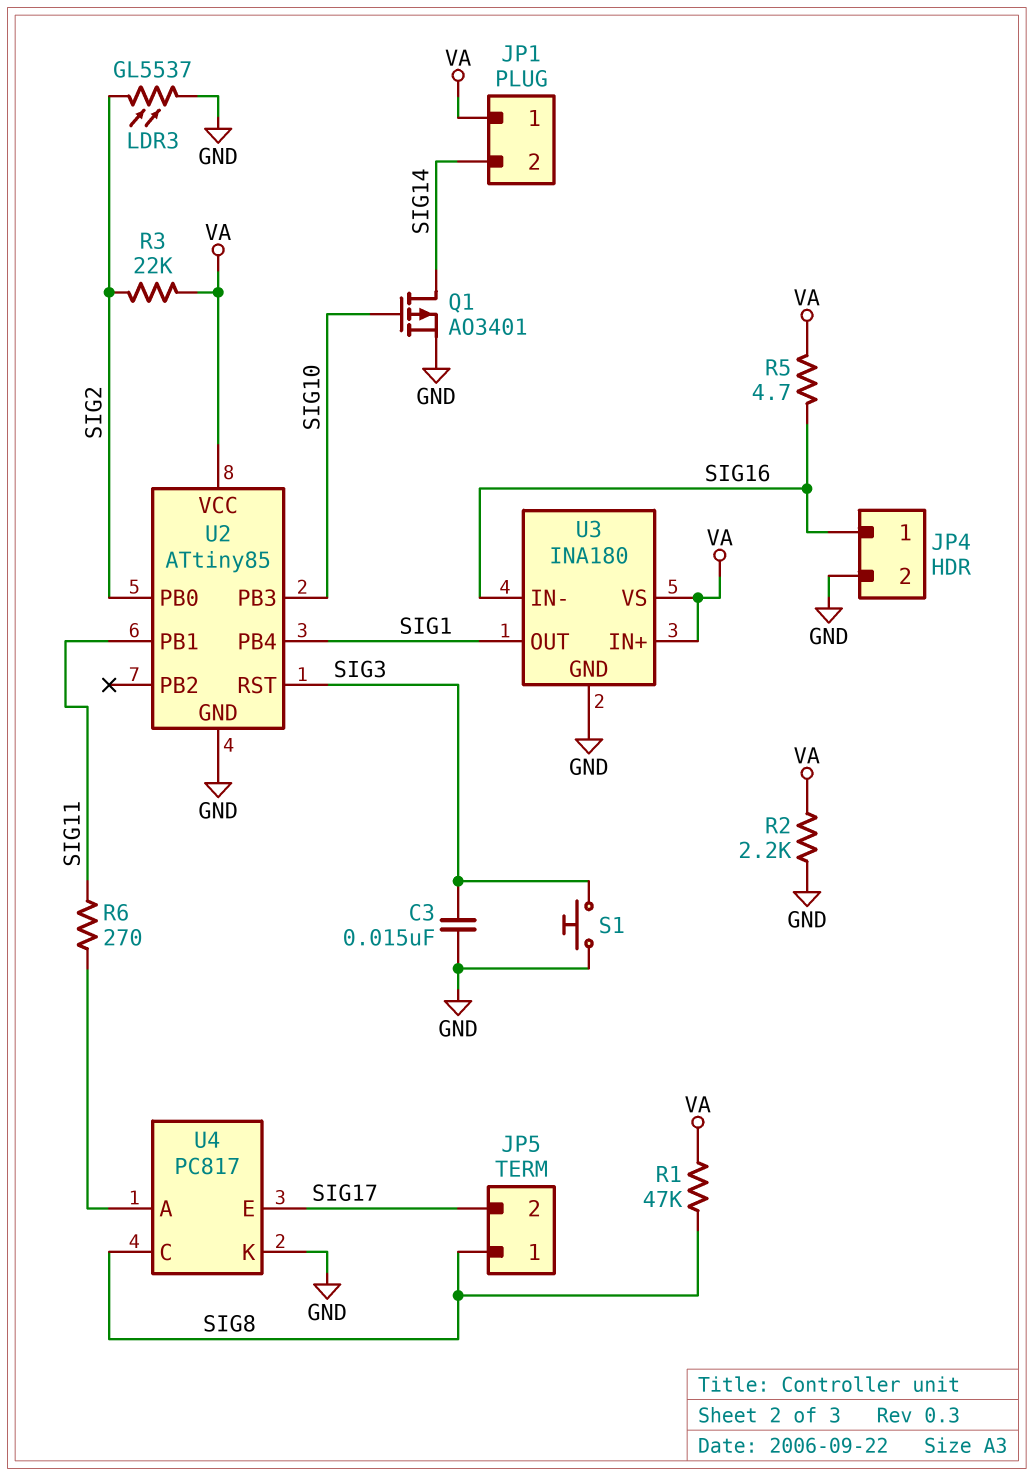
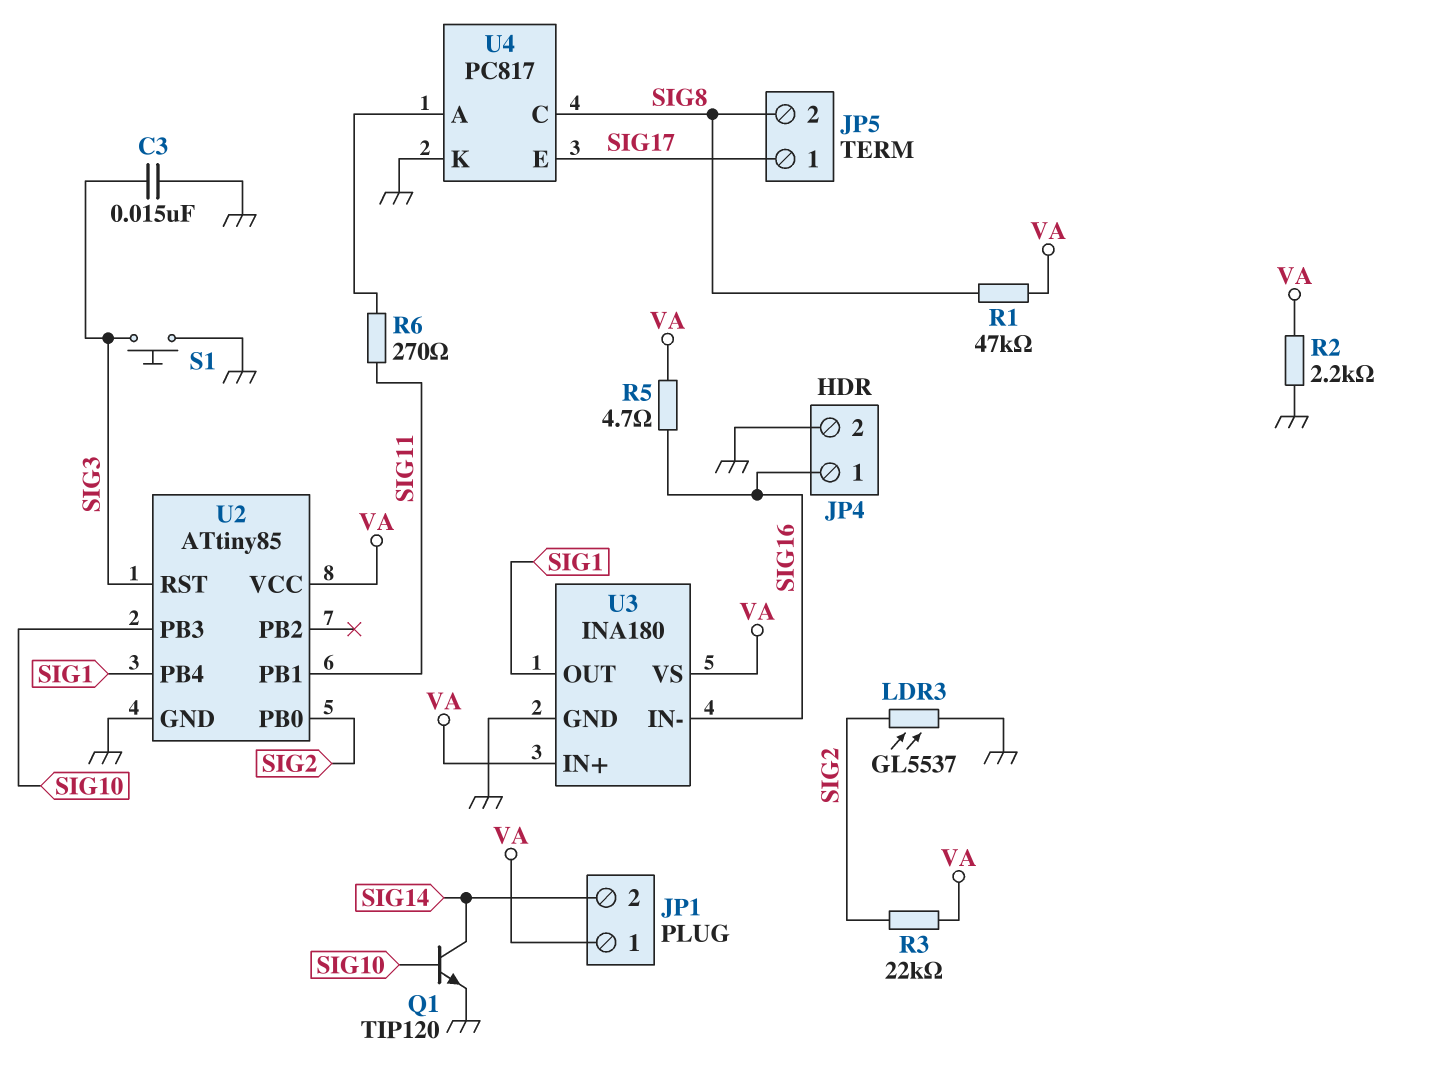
JP5 pin 1: SIG8 -> SIG17
JP5 pin 2: SIG17 -> SIG8
Q1: PMOS AO3401 (G SIG10, D SIG14, S GND) -> NPN TIP120 (B SIG10, C SIG14, E GND)

